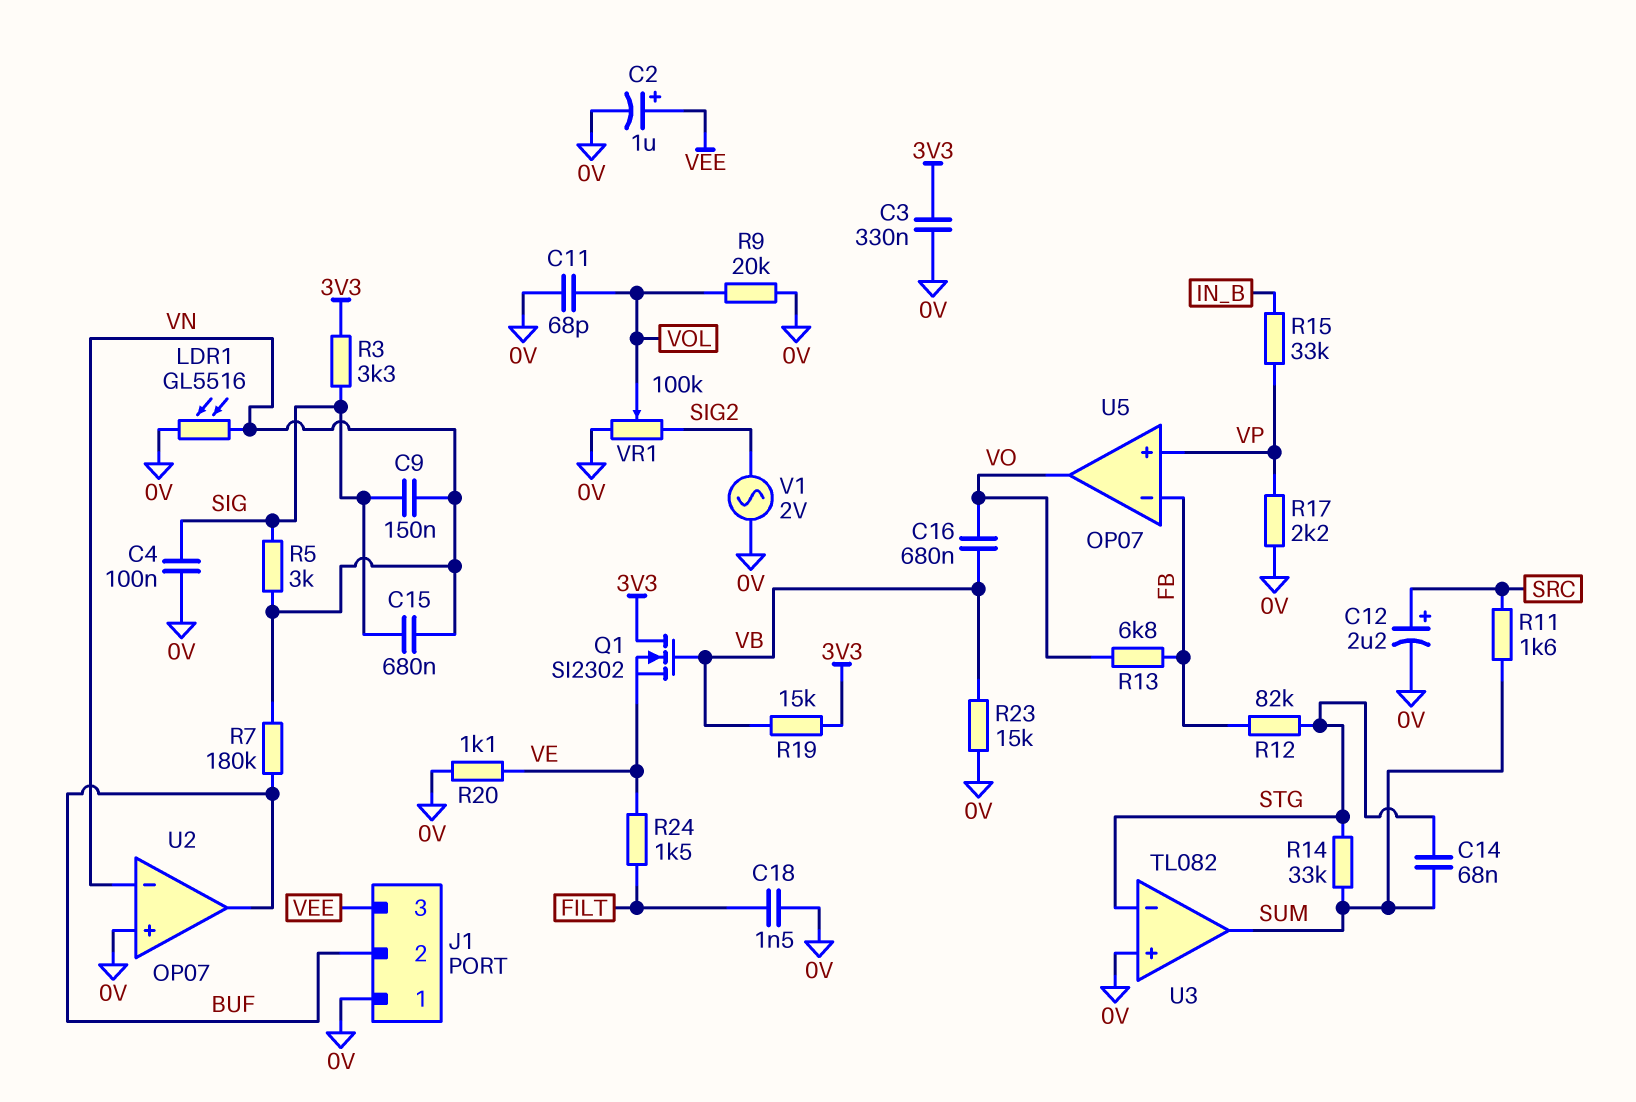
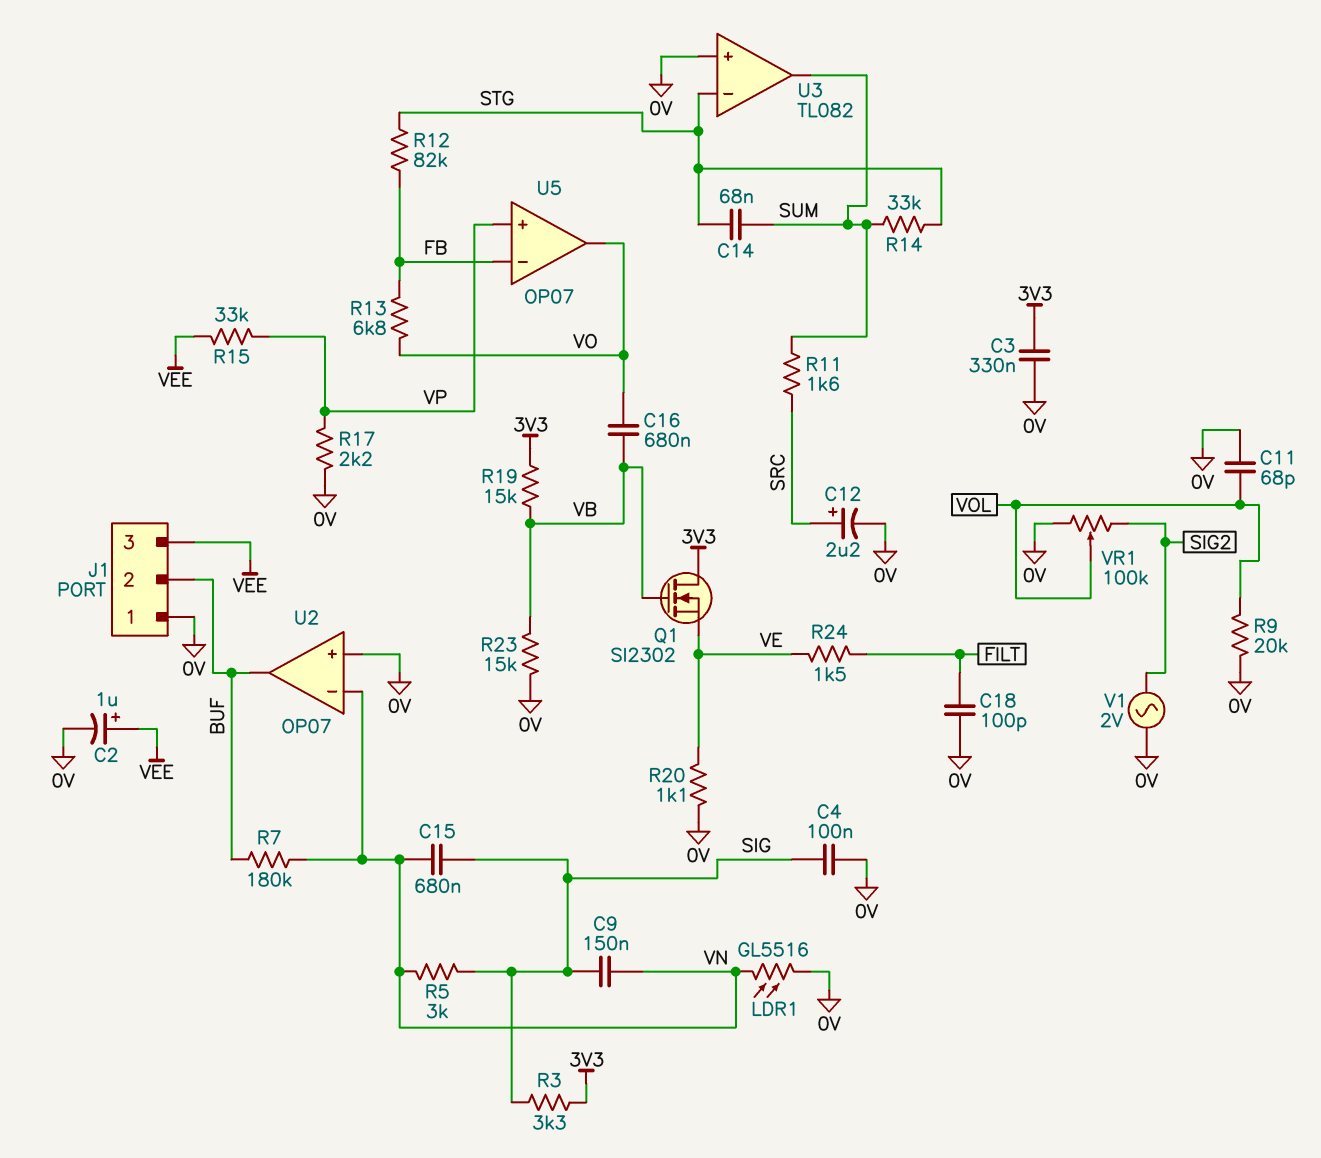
C18: 1.5nF (0V, FILT) -> 100pF (0V, FILT)
R15: 33k (IN_B, VP) -> 33k (VEE, VP)

